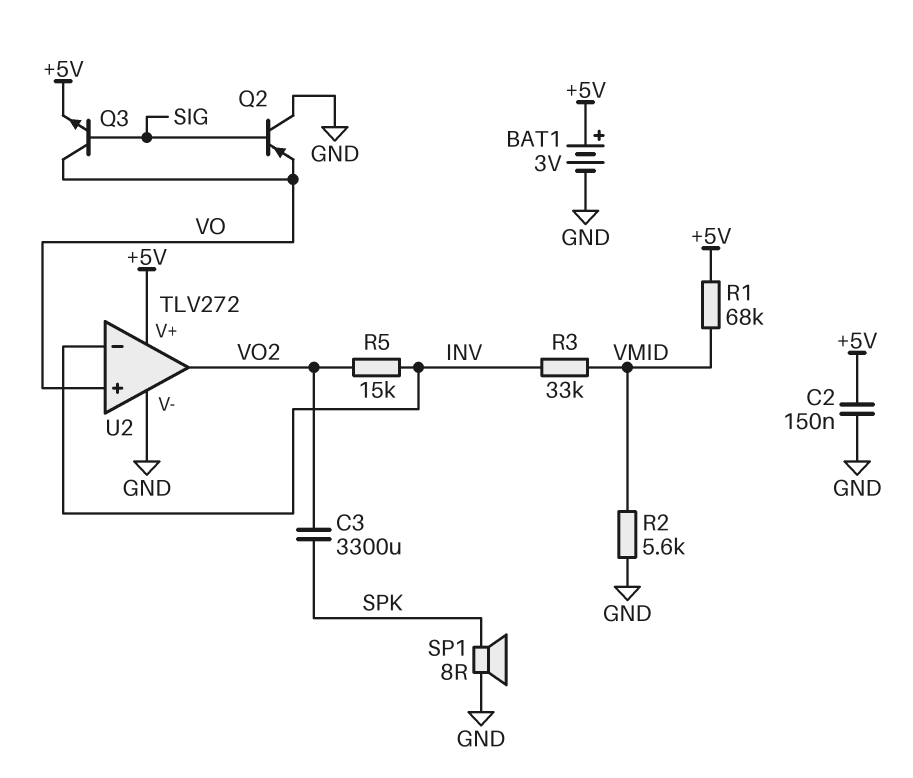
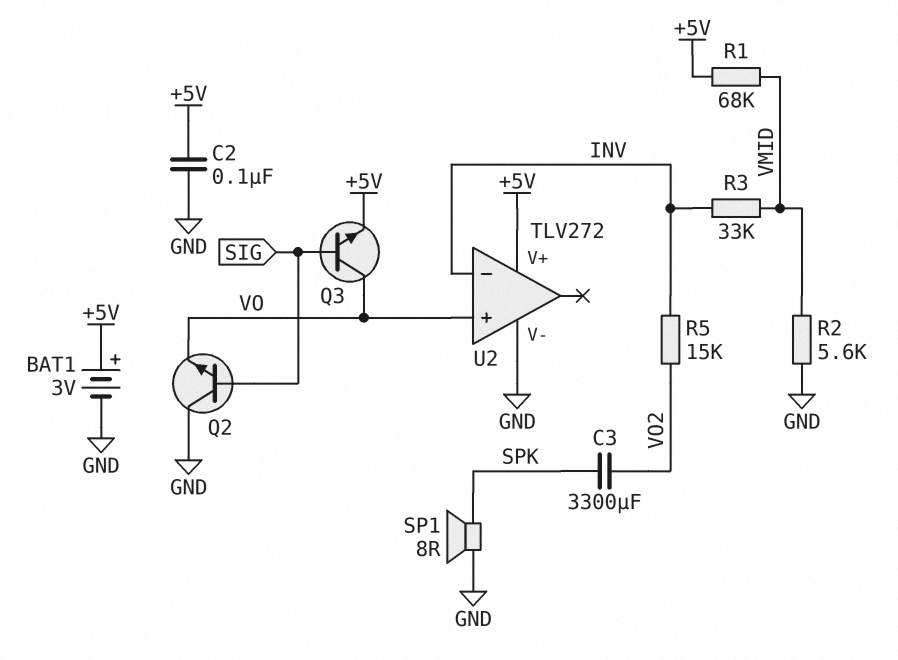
C2: 150nF (+5V, GND) -> 100nF (+5V, GND)
Q2: PNP (B SIG, C GND, E VO) -> NPN (B SIG, C GND, E VO)
U2 pin out: VO2 -> none

